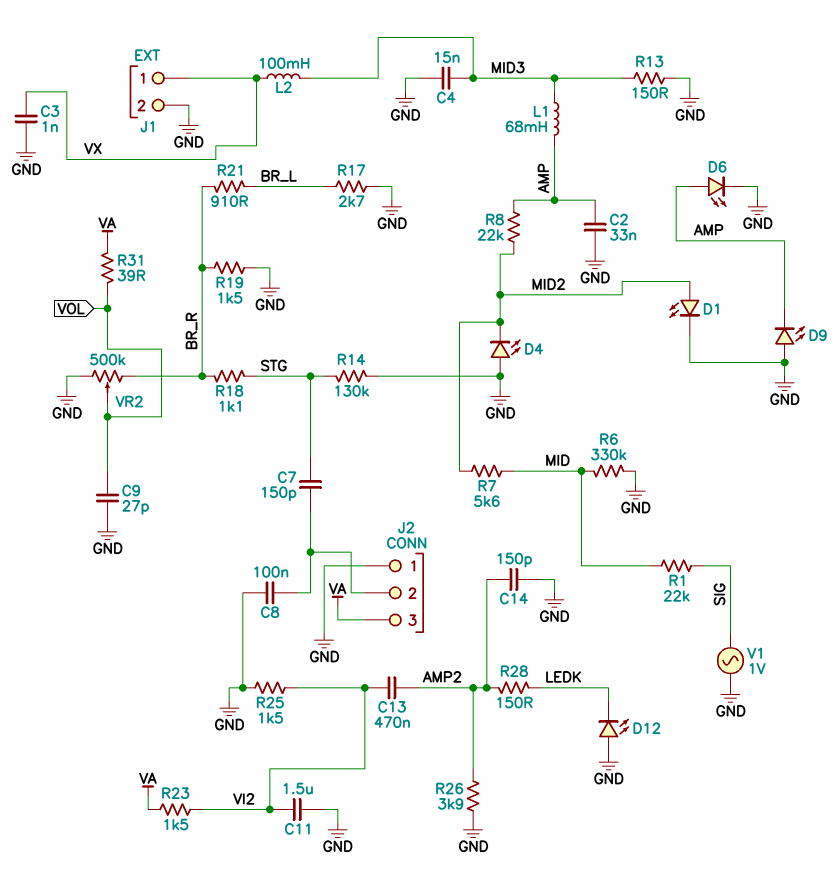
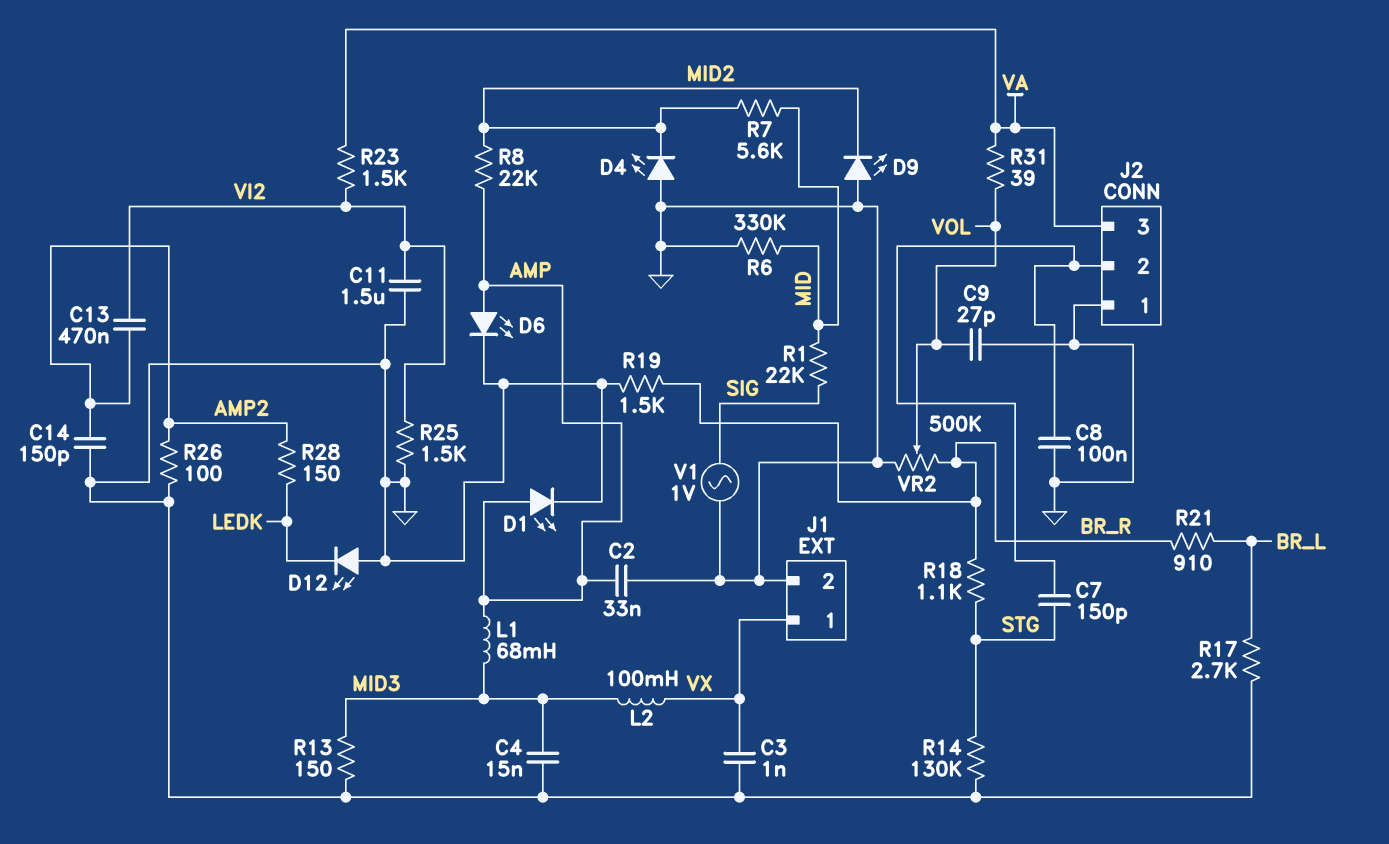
D1: LED (A MID2, K GND) -> LED (A AMP, K GND)
D9: LED (A GND, K AMP) -> LED (A GND, K MID2)
R26: 3.9k (AMP2, GND) -> 100 (AMP2, GND)

